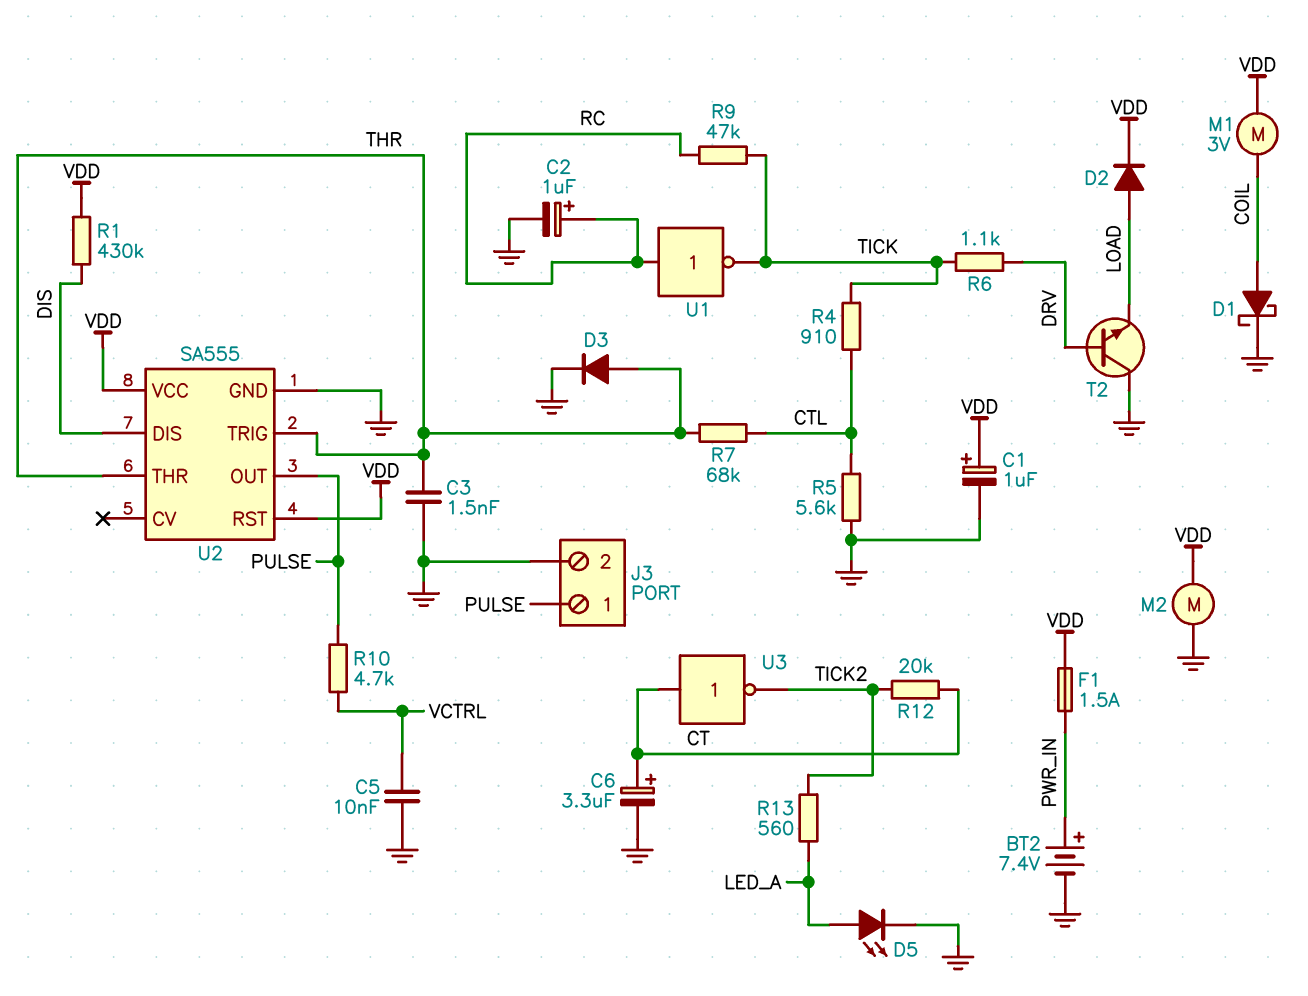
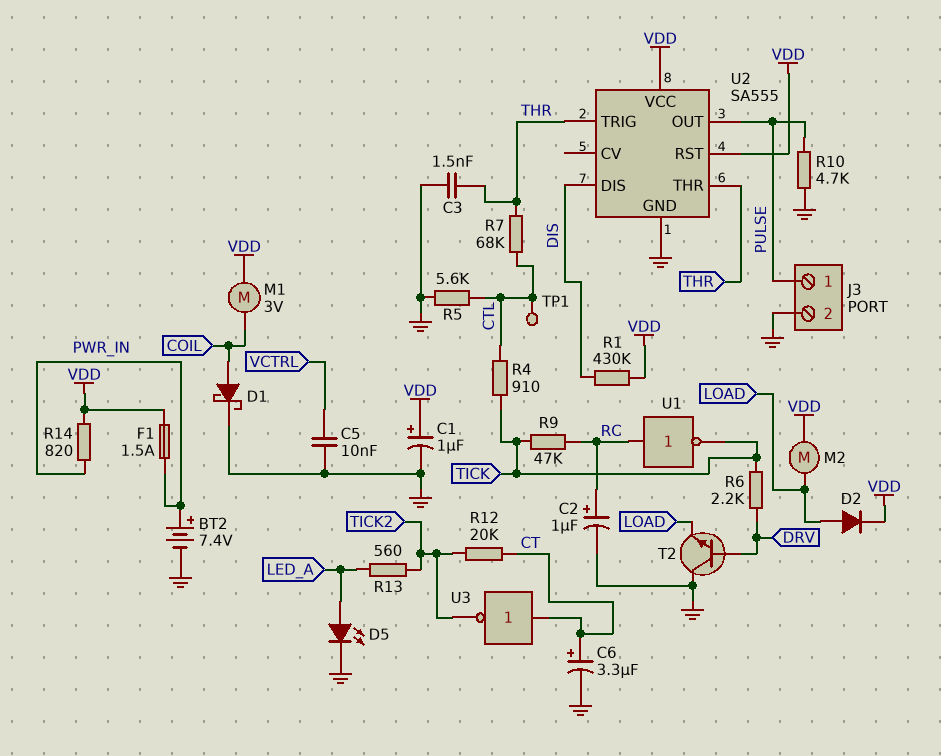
D3: diode (A THR, K GND) -> none
M2: motor (GND, VDD) -> motor (LOAD, VDD)
R6: 1.1k (DRV, TICK) -> 2.2k (DRV, TICK)
R10: 4.7k (PULSE, VCTRL) -> 4.7k (GND, PULSE)
R14: none -> 820 (PWR_IN, VDD)
TP1: none -> test point (CTL)

